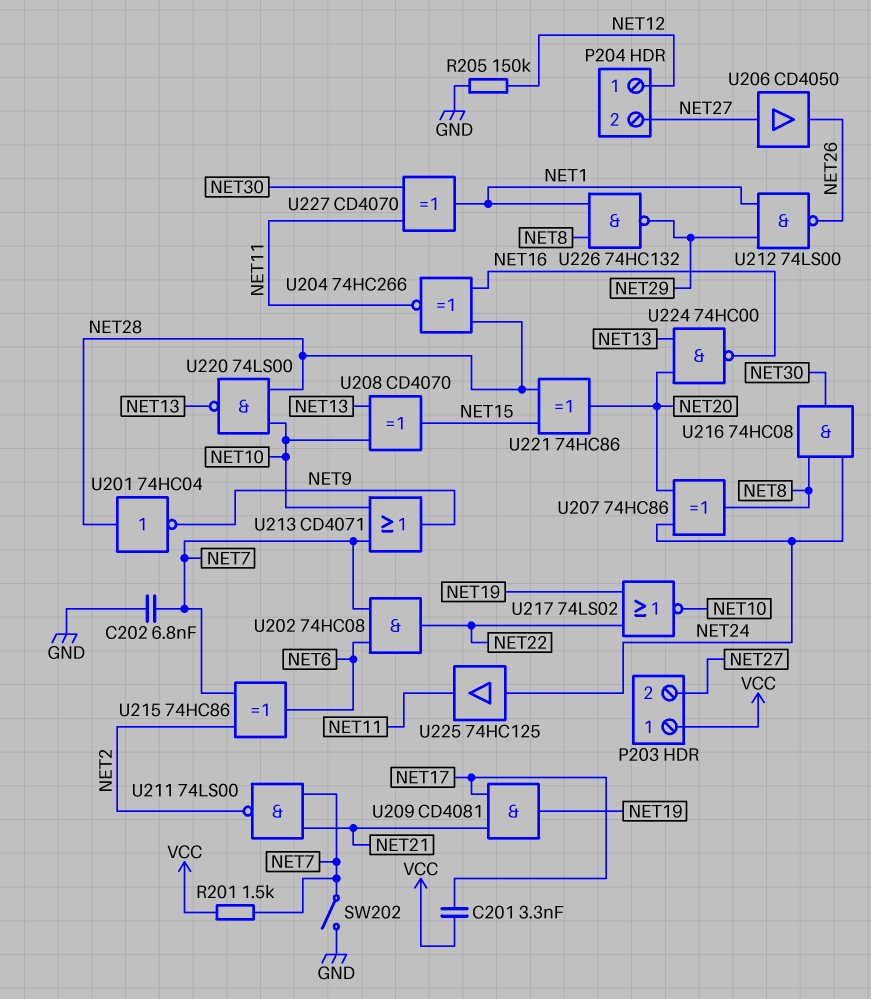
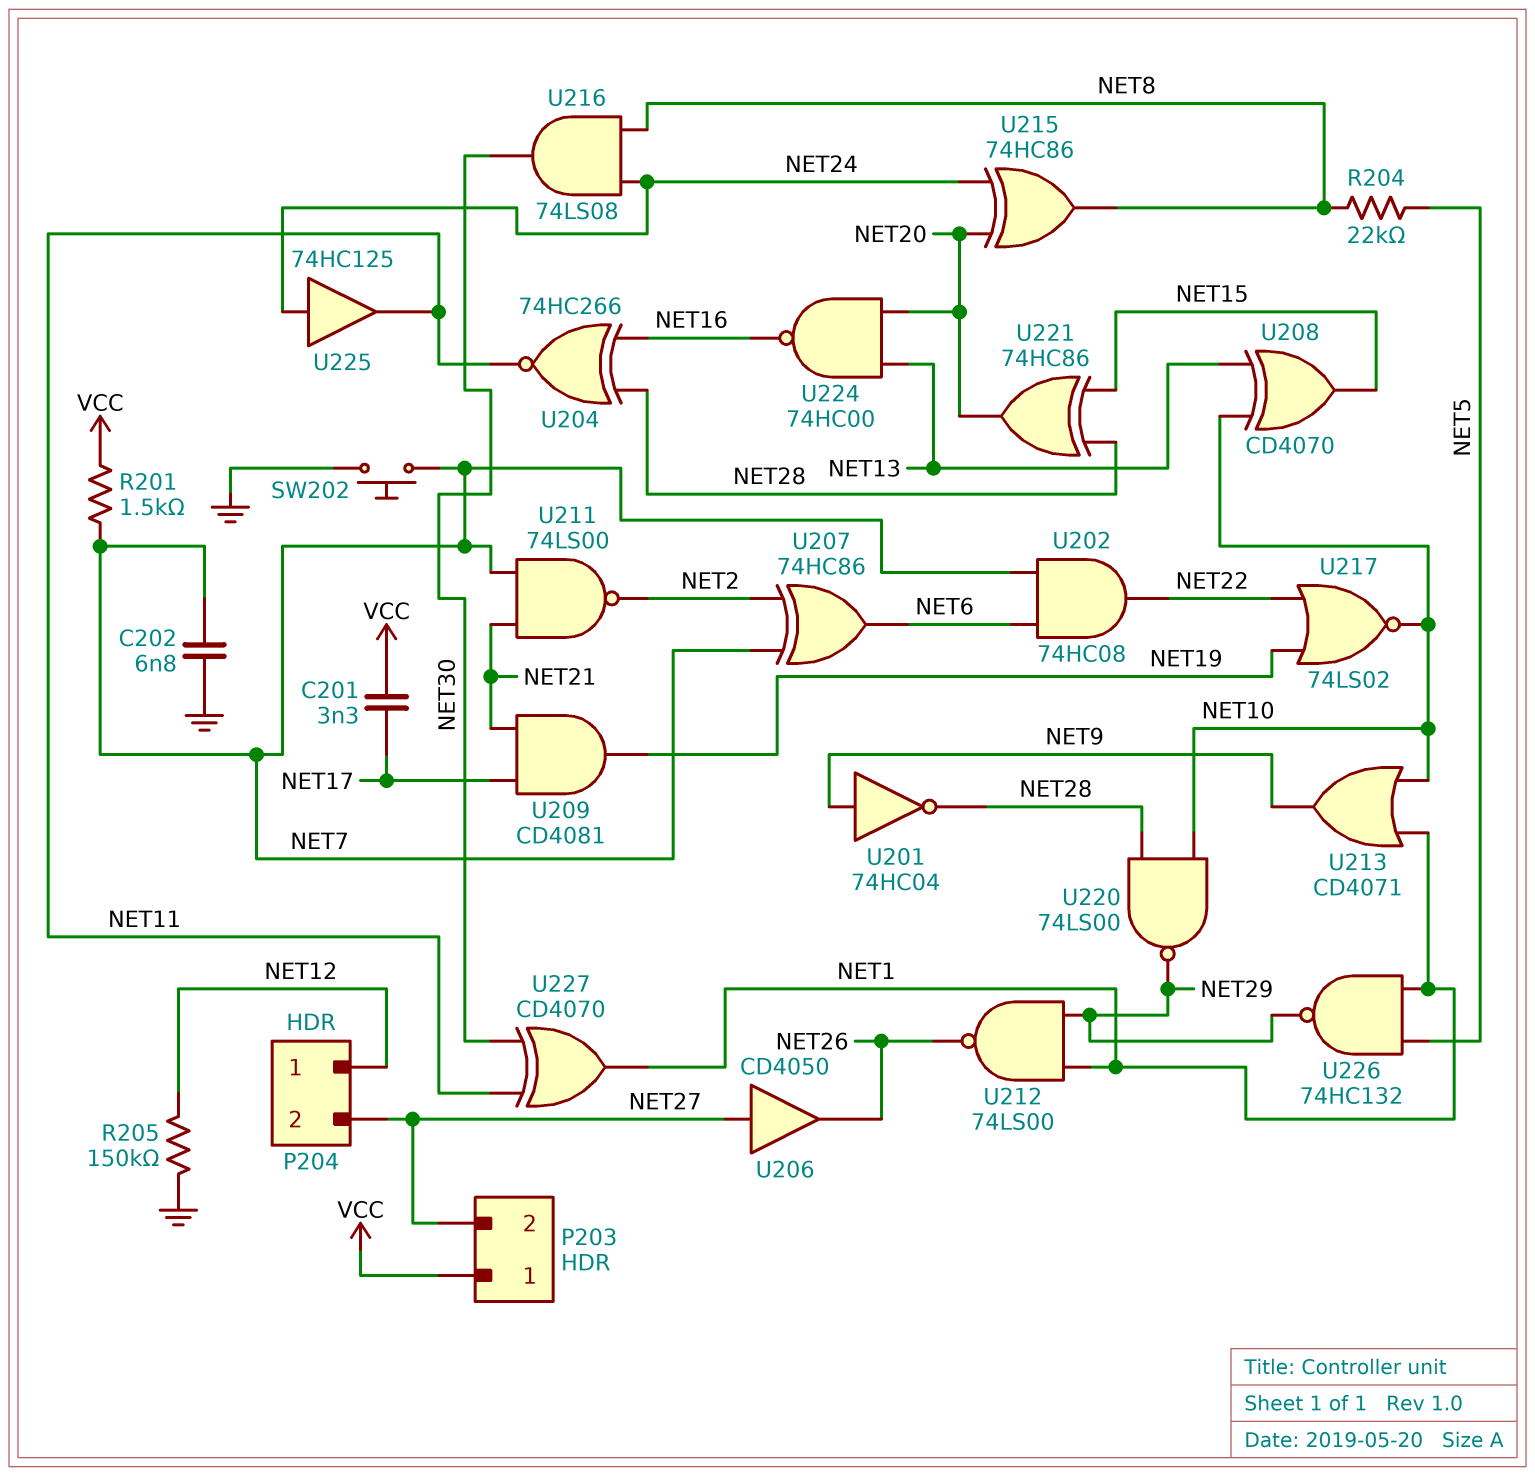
R204: none -> 22k (NET5, NET8)
SW202: switch (GND, NET7) -> button (GND, NET7)
U201: NOT 74HC04 (in NET28, out NET9) -> NOT 74HC04 (in NET9, out NET28)
U207: XOR 74HC86 (in NET20, in NET24, out NET8) -> XOR 74HC86 (in NET2, in NET7, out NET6)
U213: OR CD4071 (in NET7, in NET10, out NET9) -> OR CD4071 (in NET1, in NET10, out NET9)
U215: XOR 74HC86 (in NET2, in NET7, out NET6) -> XOR 74HC86 (in NET20, in NET24, out NET8)
U216: AND 74HC08 (in NET8, in NET24, out NET30) -> AND 74LS08 (in NET8, in NET24, out NET30)
U220: NAND 74LS00 (in NET10, in NET28, out NET13) -> NAND 74LS00 (in NET10, in NET28, out NET29)
U226: NAND 74HC132 (in NET1, in NET8, out NET29) -> NAND 74HC132 (in NET1, in NET5, out NET29)

